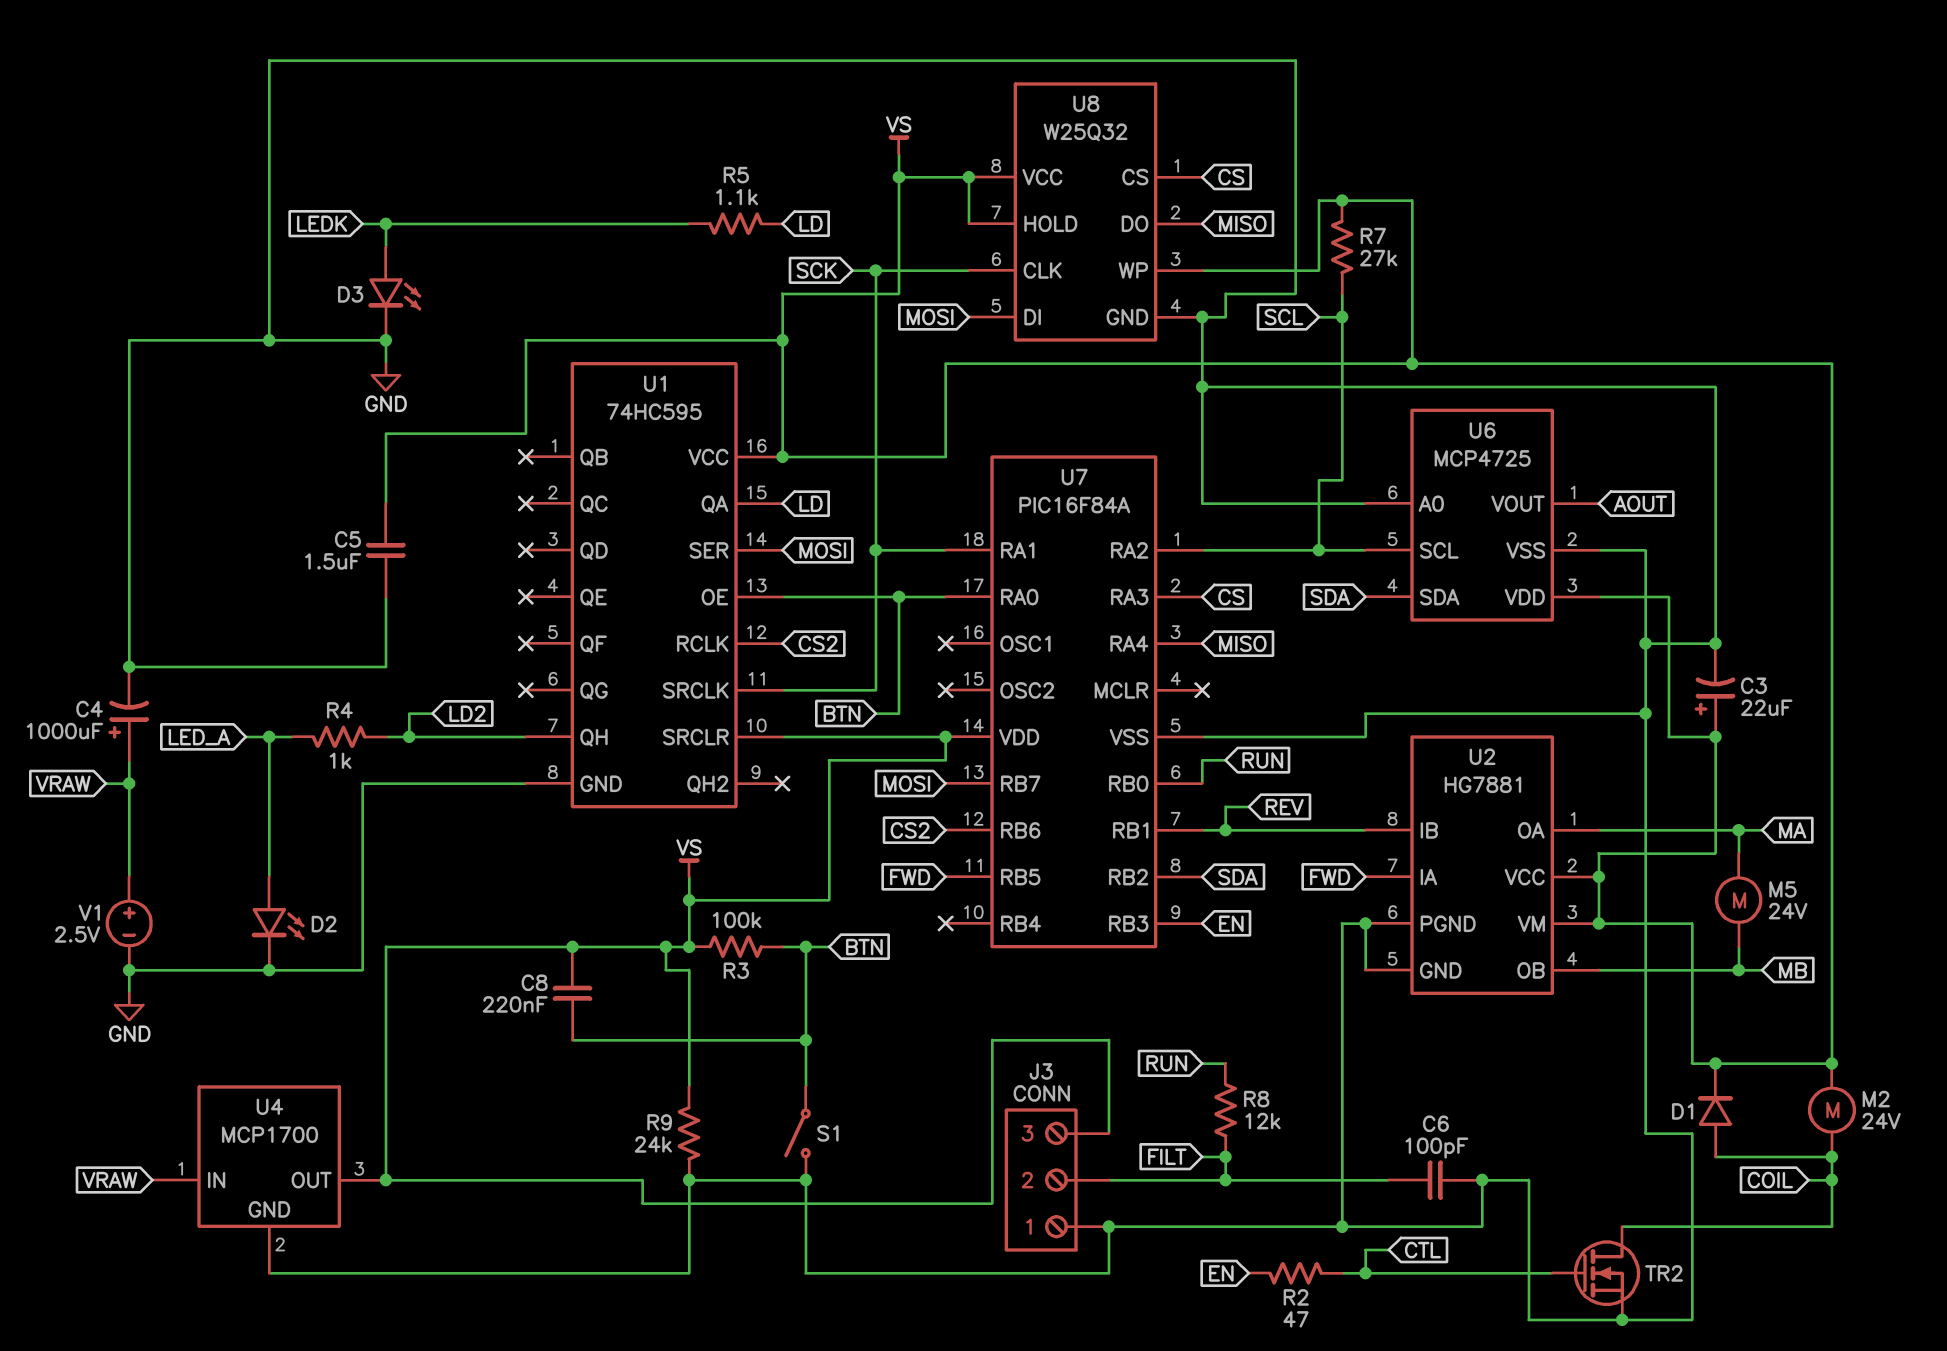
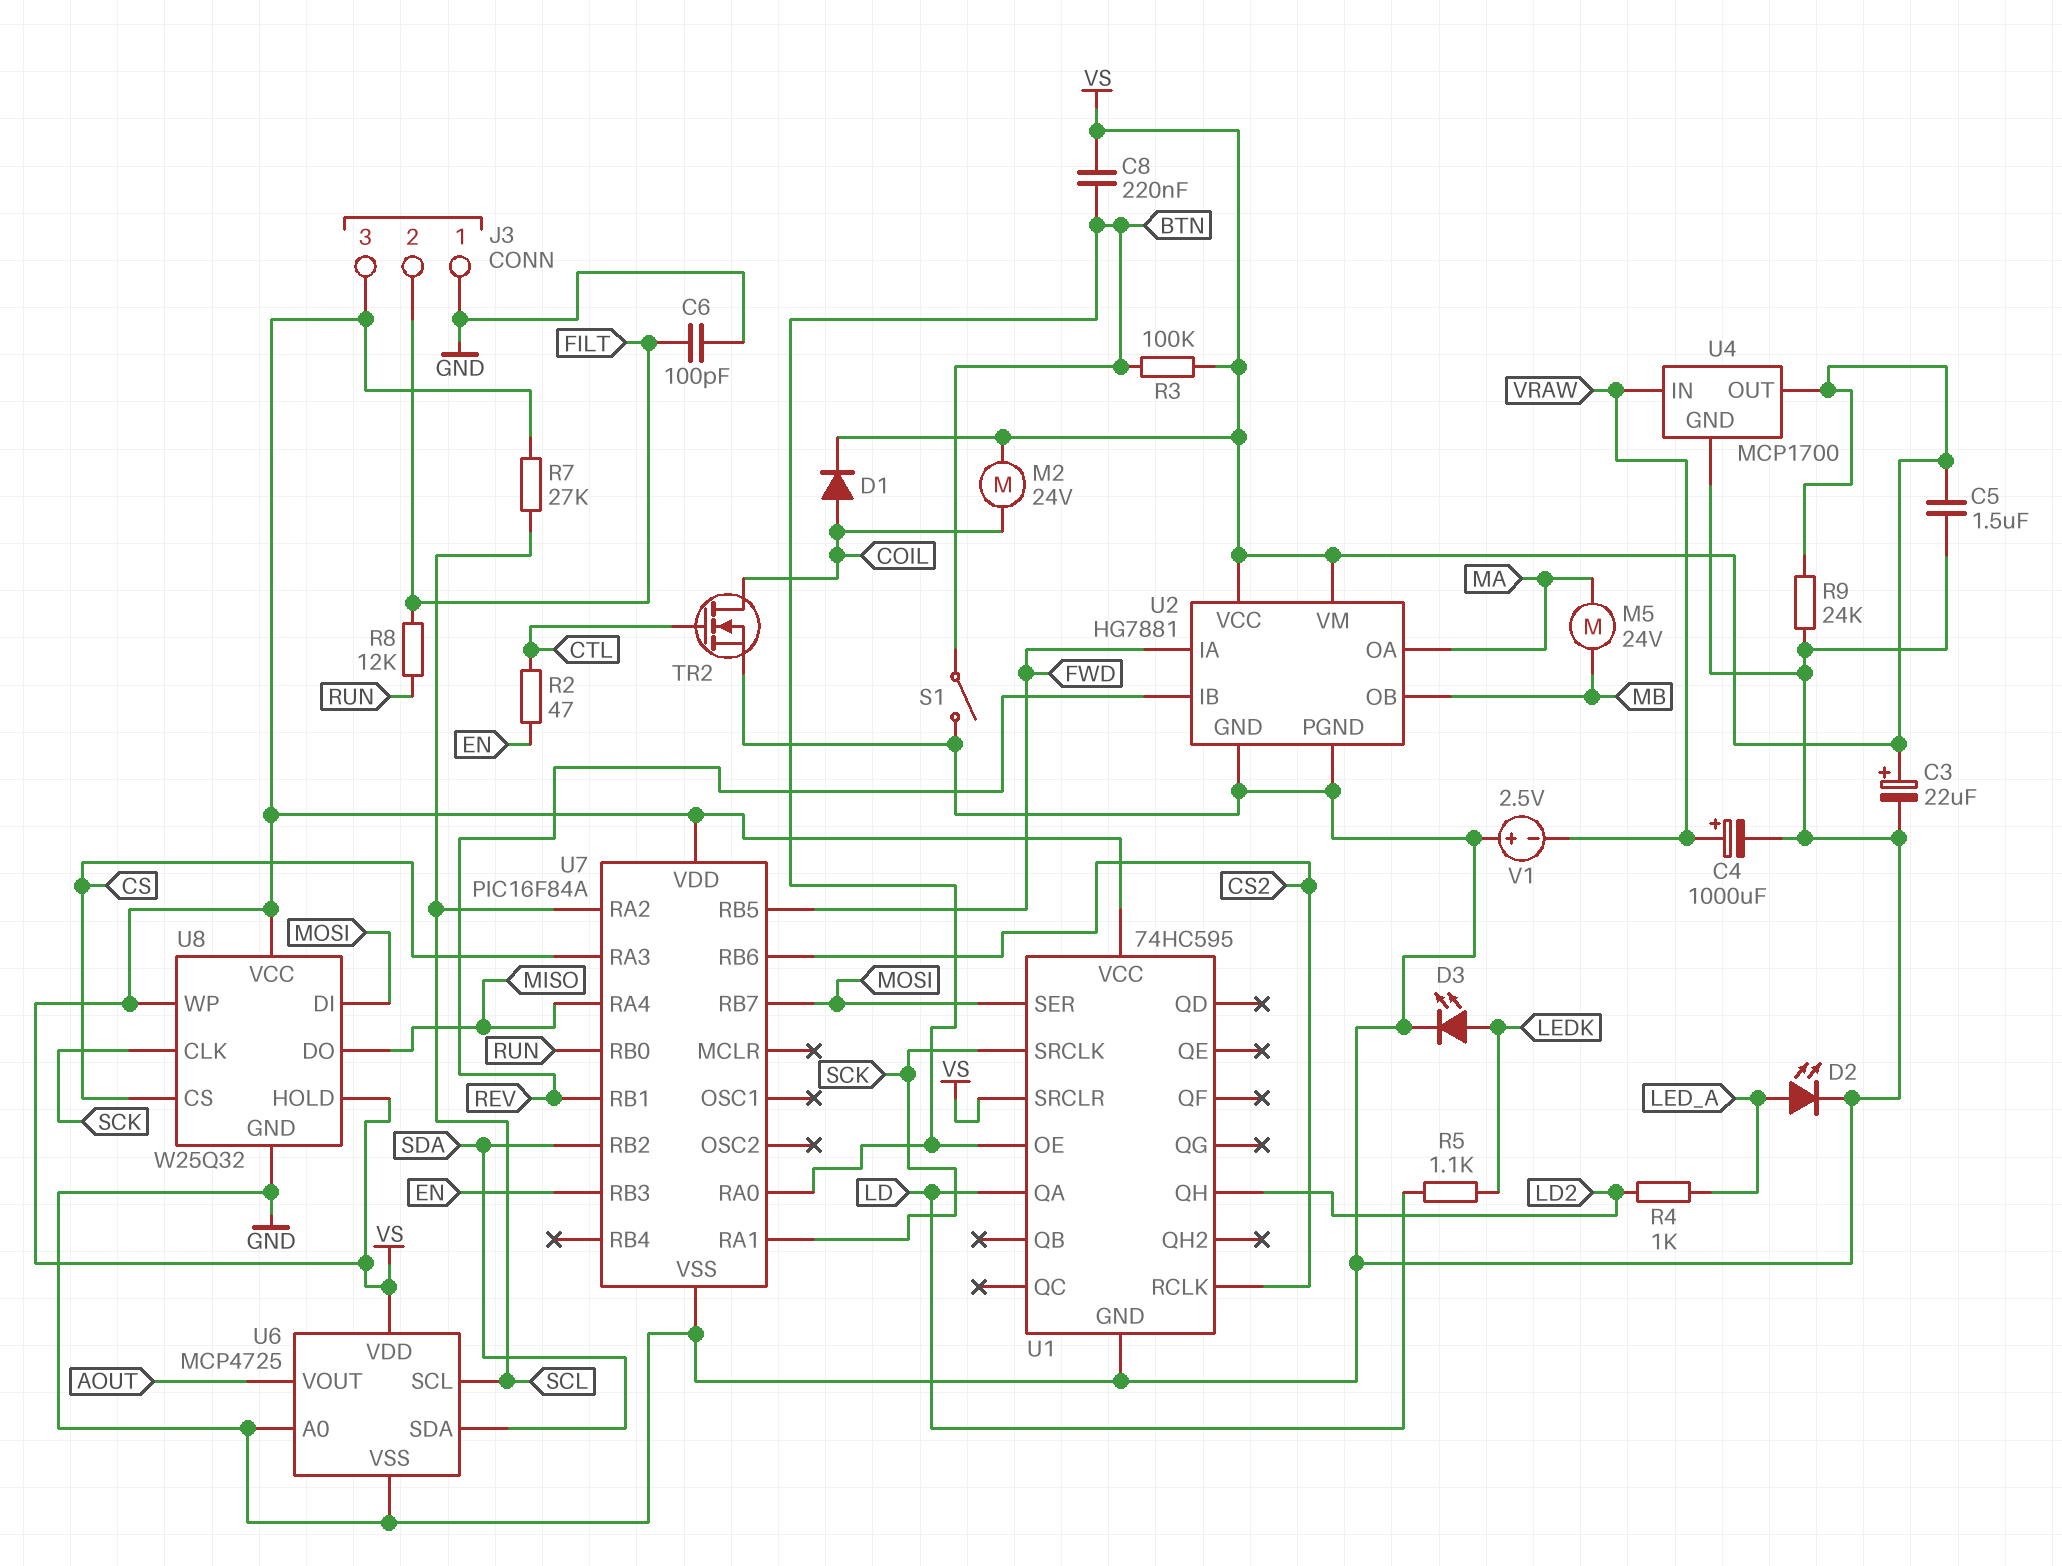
V1: 2.5V (plus VRAW, minus GND) -> 2.5V (plus GND, minus VRAW)

